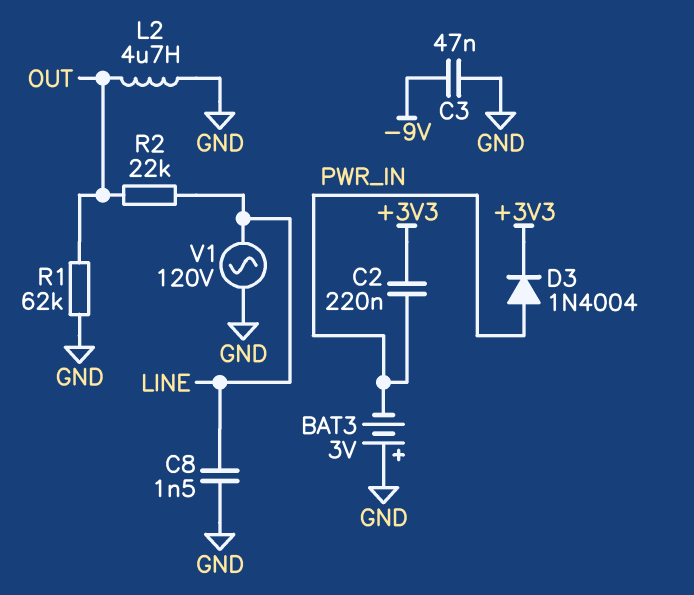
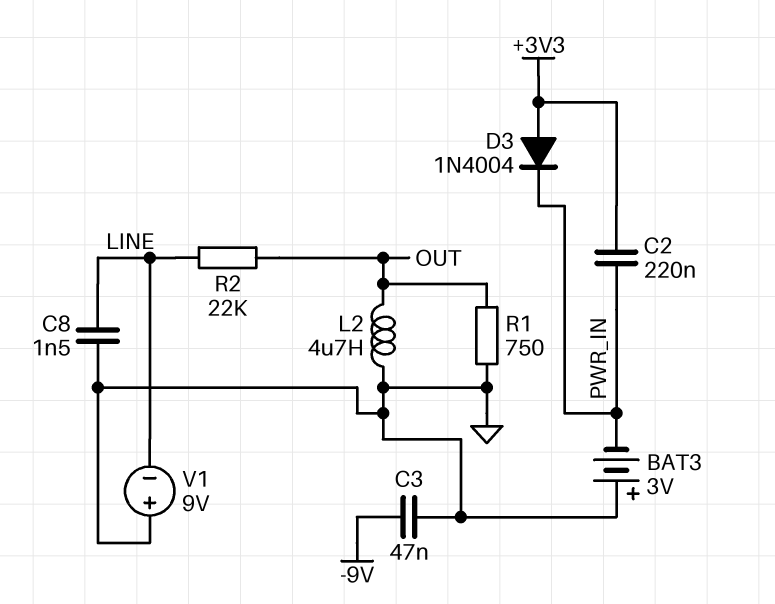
D3: diode 1N4004 (A PWR_IN, K +3V3) -> diode 1N4004 (A +3V3, K PWR_IN)
R1: 62k (GND, OUT) -> 750 (GND, OUT)
V1: AC 120V (GND, LINE) -> 9V (plus GND, minus LINE)

